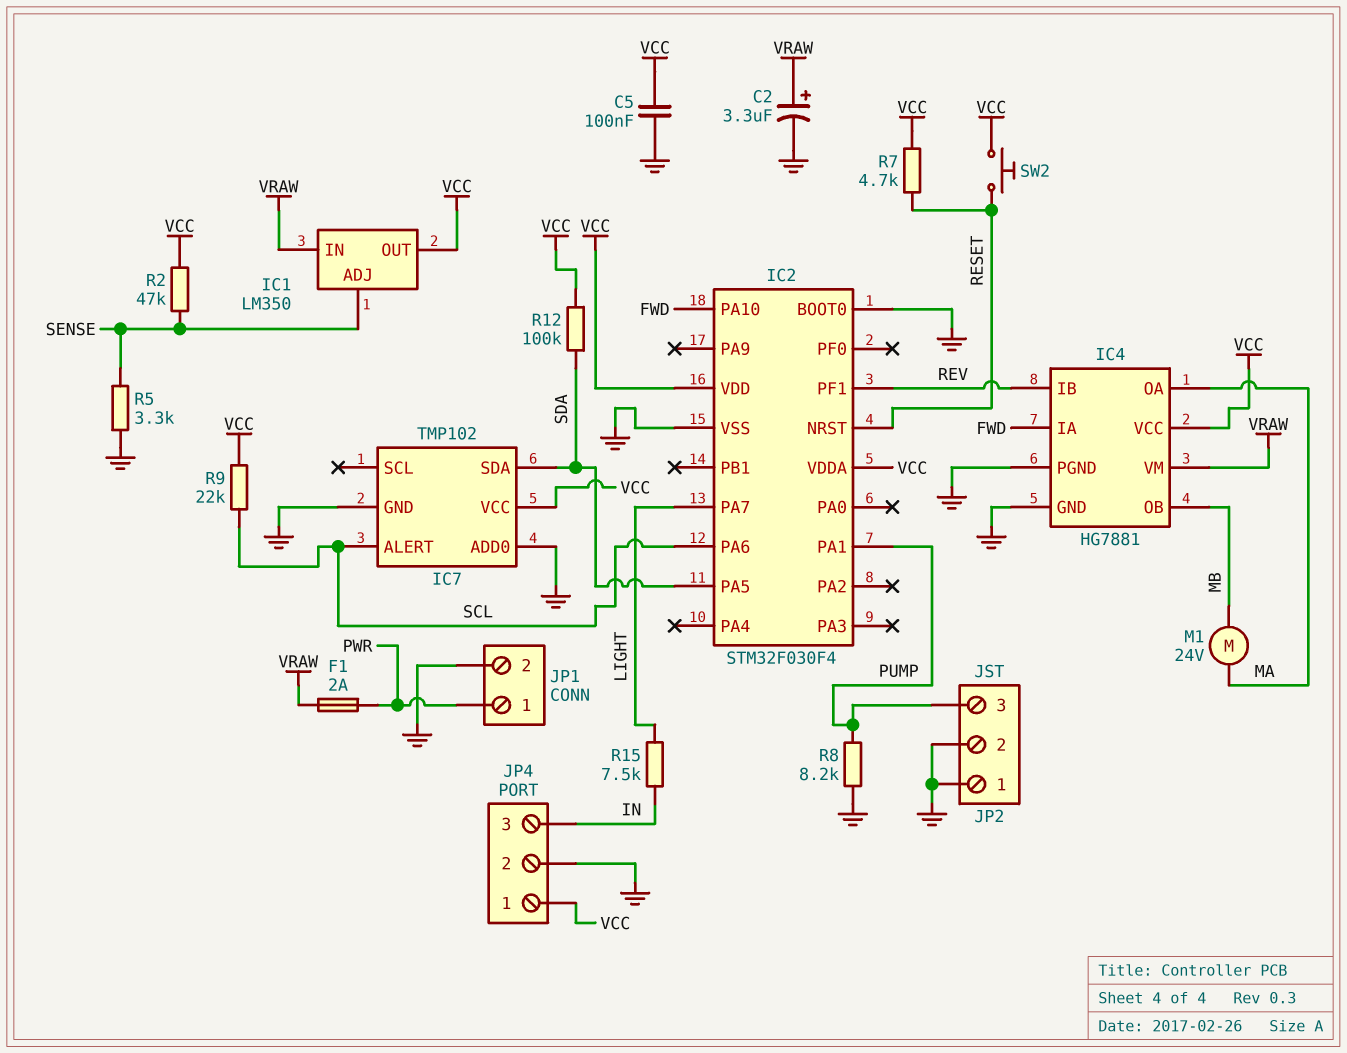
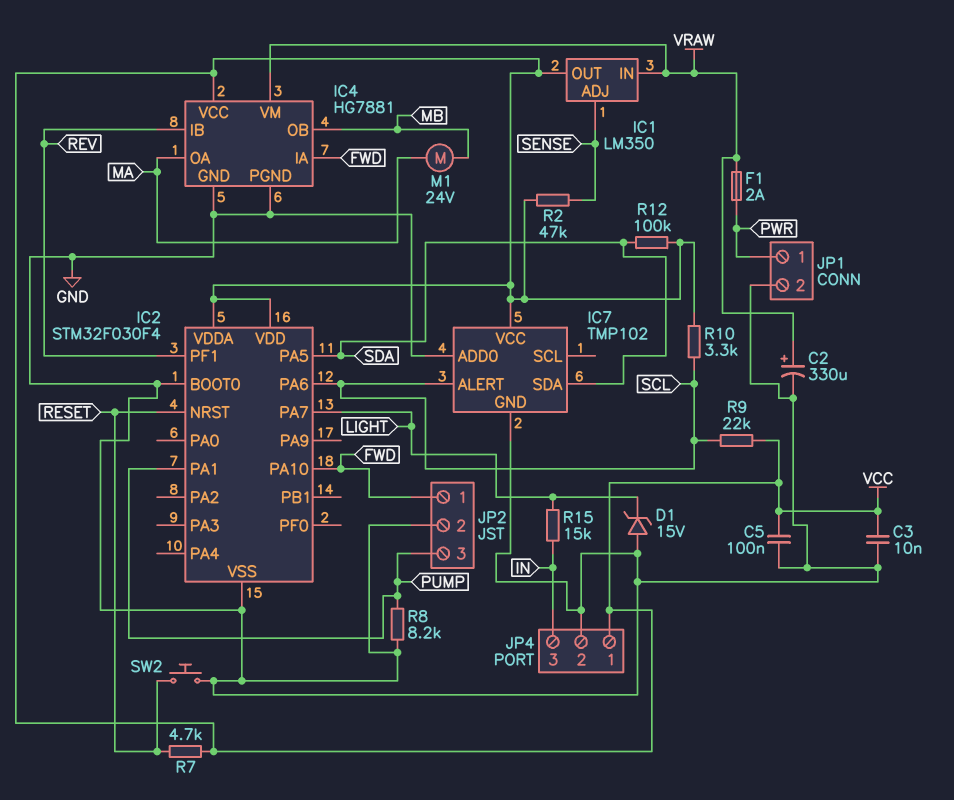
C2: 3.3uF (plus VRAW, minus GND) -> 330uF (plus VRAW, minus GND)
C3: none -> 10nF (GND, VCC)
D1: none -> zener 15V (A GND, K LIGHT)
JP2 pin 1: GND -> FWD
R5: 3.3k (GND, SENSE) -> none
R10: none -> 3.3k (SCL, VCC)
R15: 7.5k (IN, LIGHT) -> 15k (IN, LIGHT)
SW2: button (RESET, VCC) -> button (GND, RESET)

